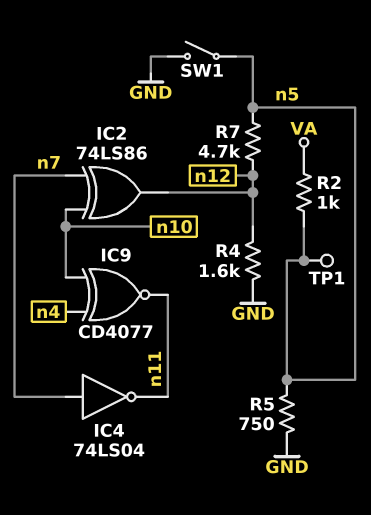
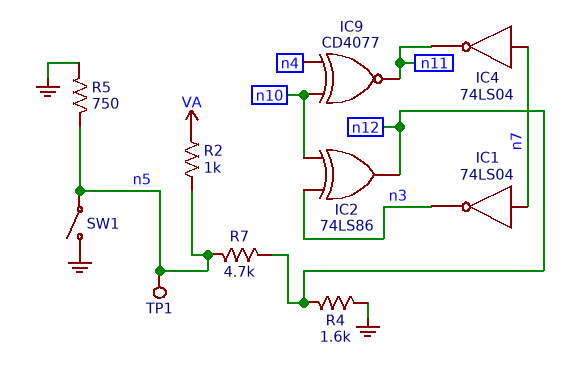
IC1: none -> NOT 74LS04 (in n7, out n3)
IC2: XOR 74LS86 (in n7, in n10, out n12) -> XOR 74LS86 (in n3, in n10, out n12)

